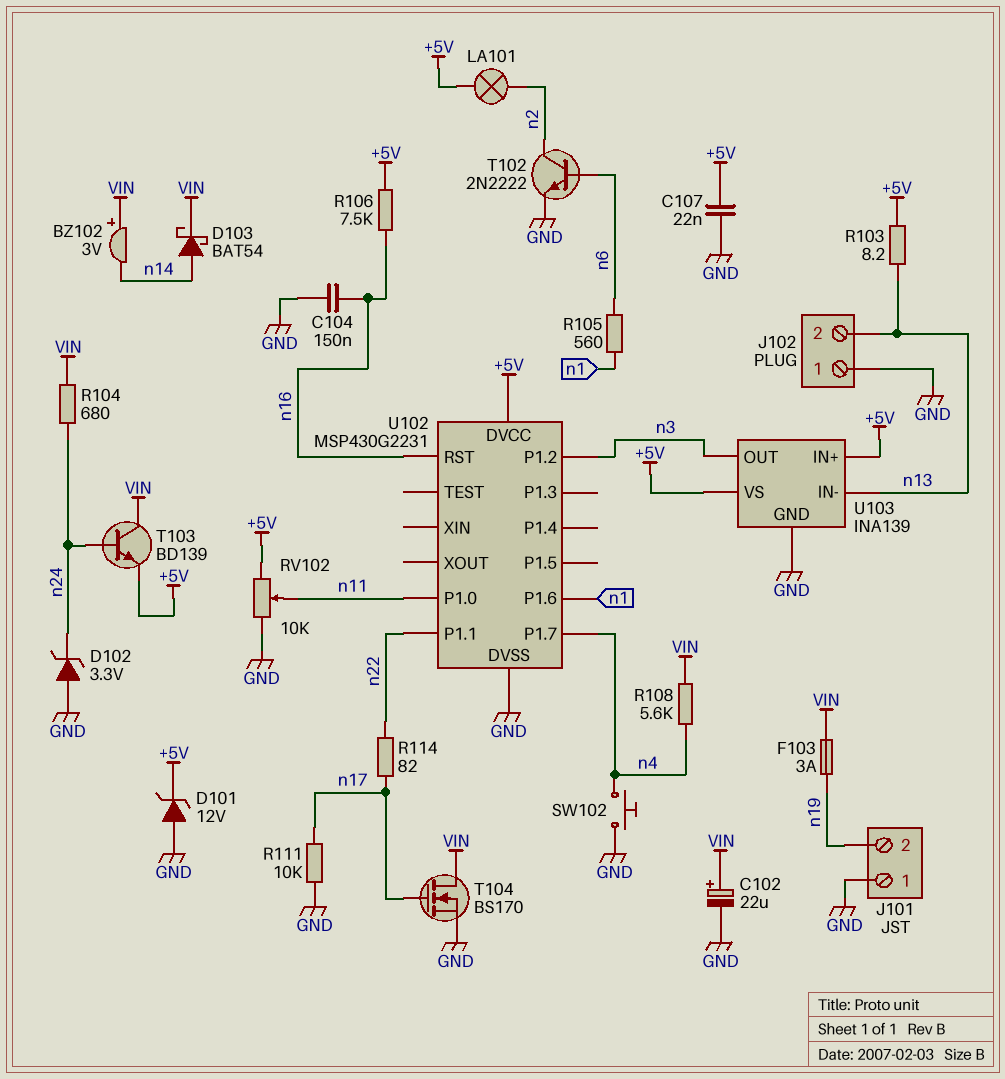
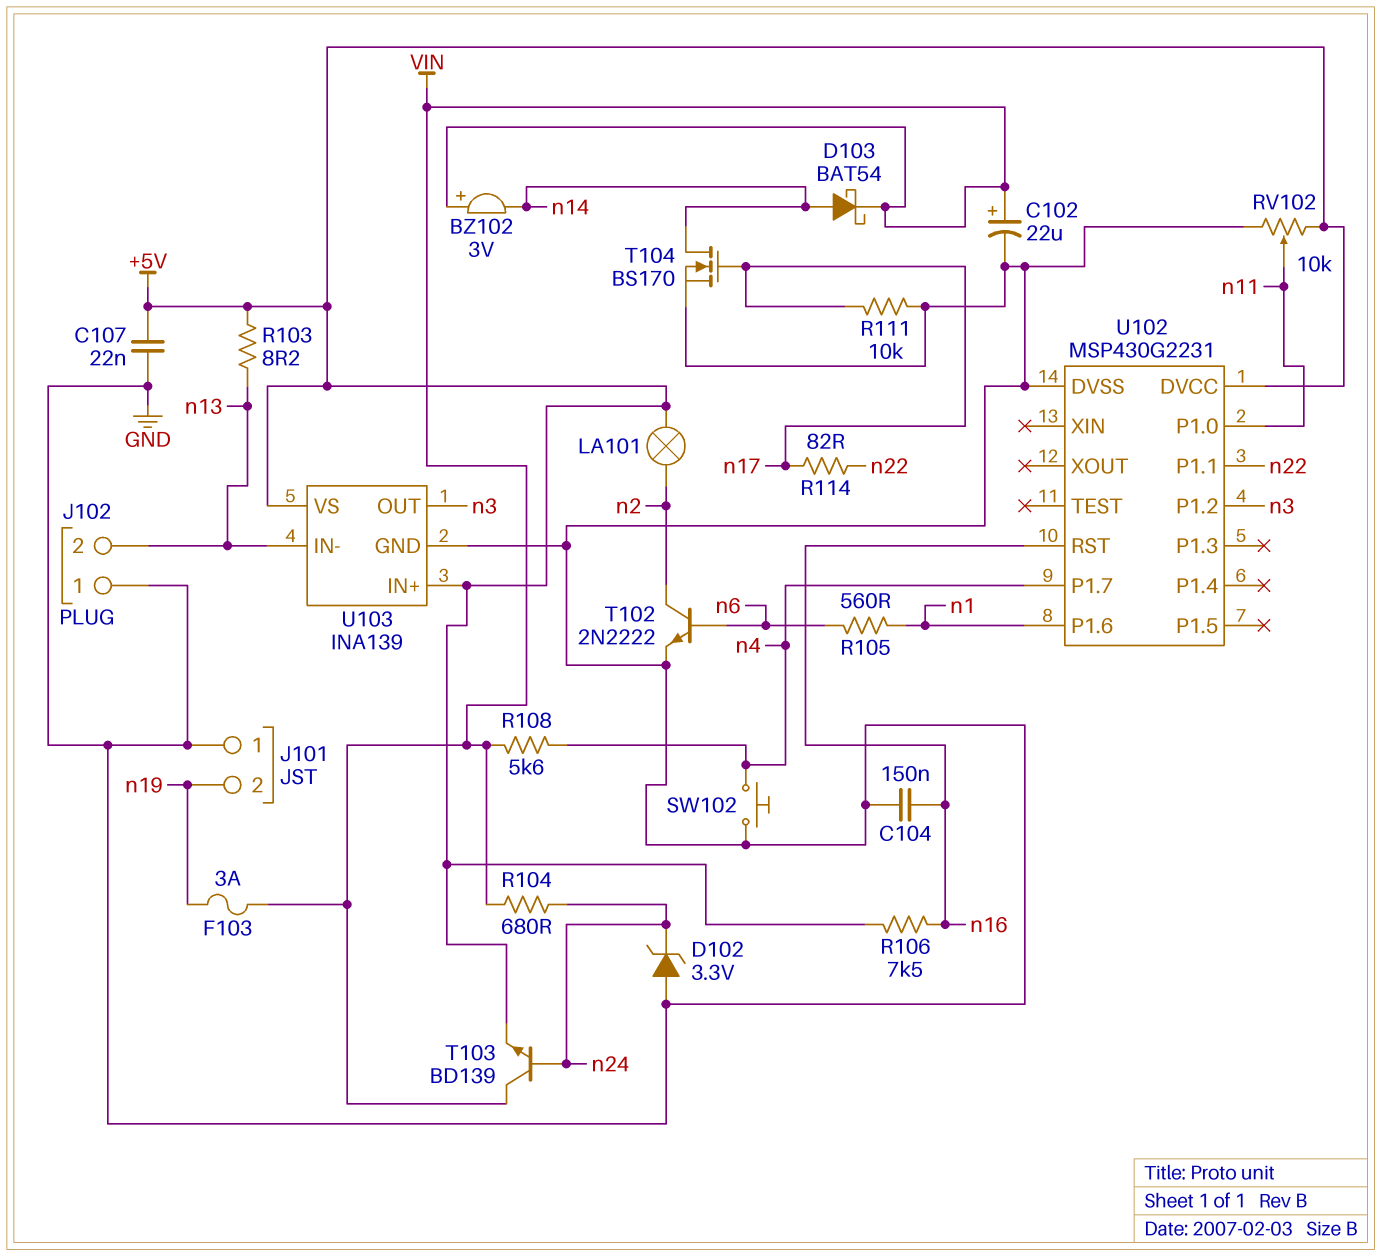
D101: zener 12V (A GND, K +5V) -> none
T104: NMOS BS170 (G n17, D VIN, S GND) -> NMOS BS170 (G n17, D n14, S GND)

